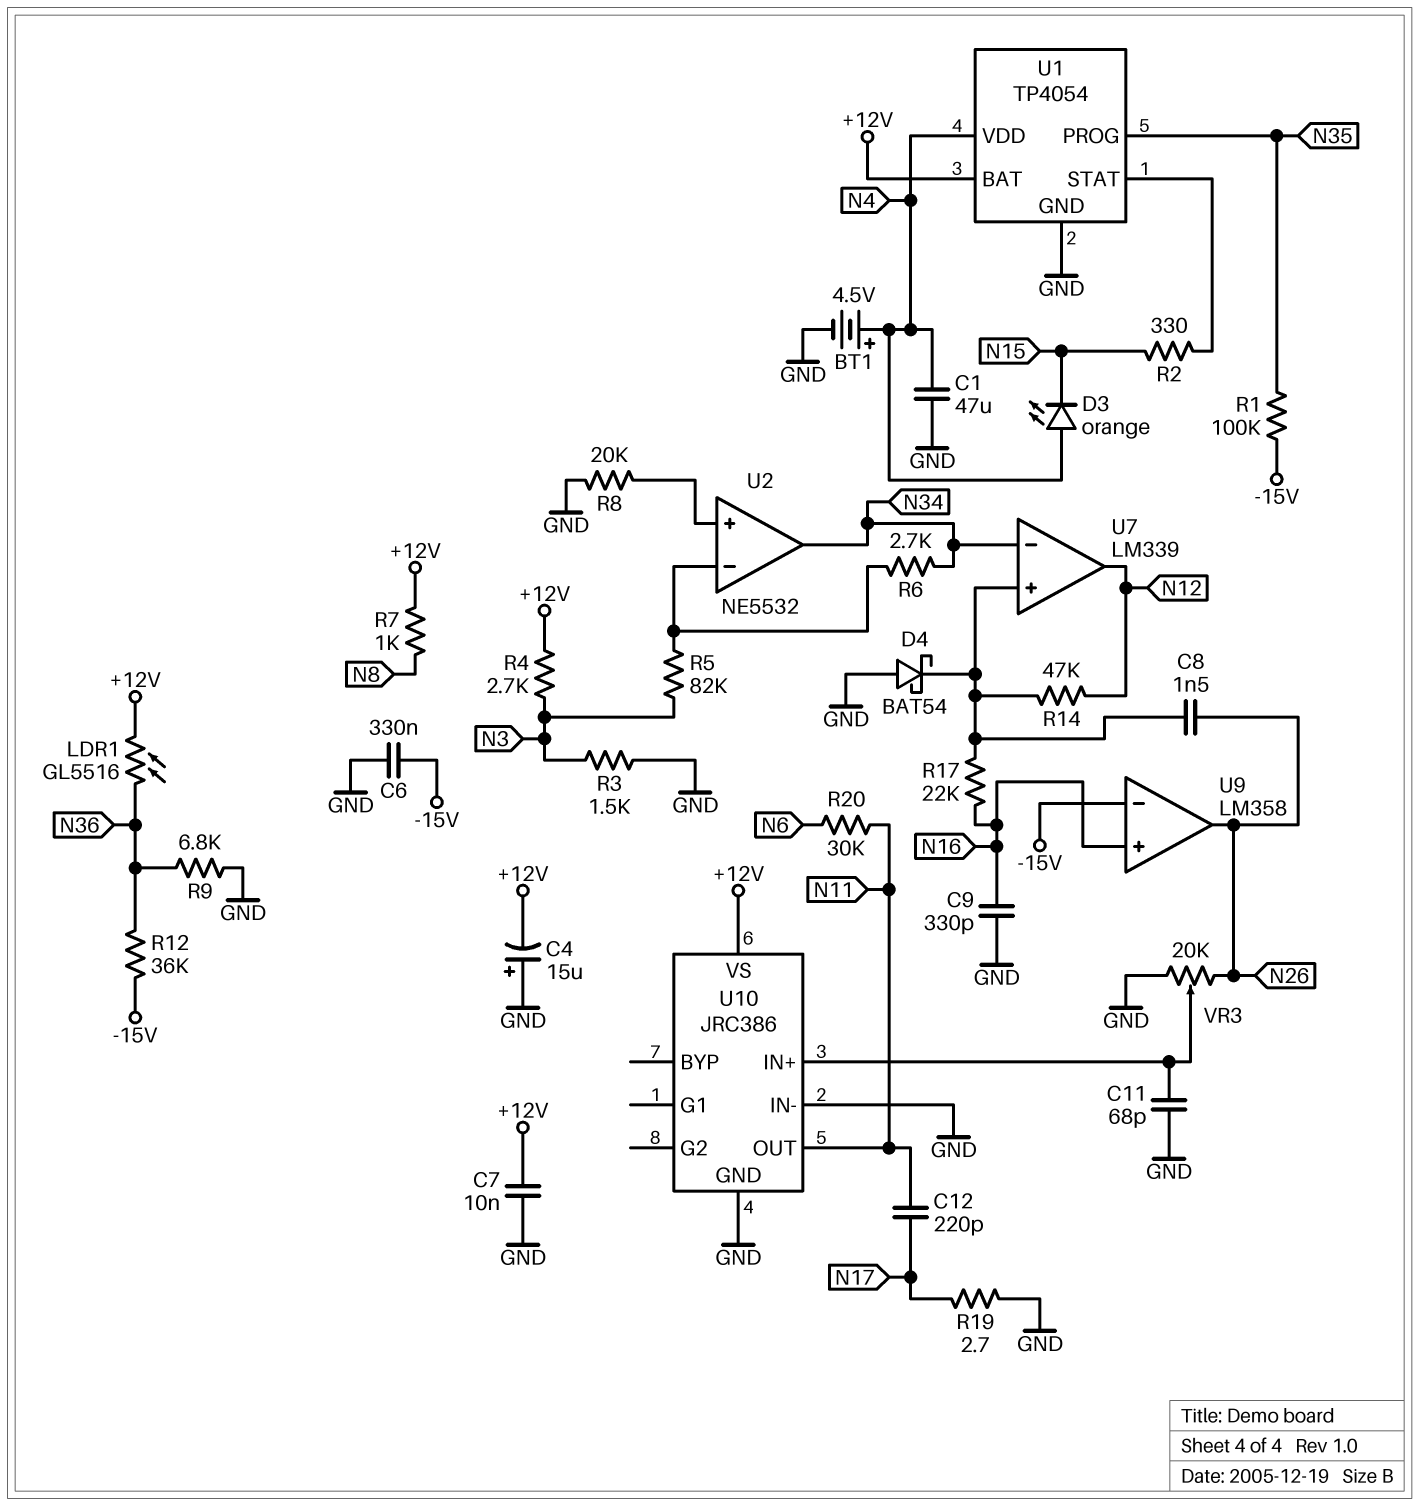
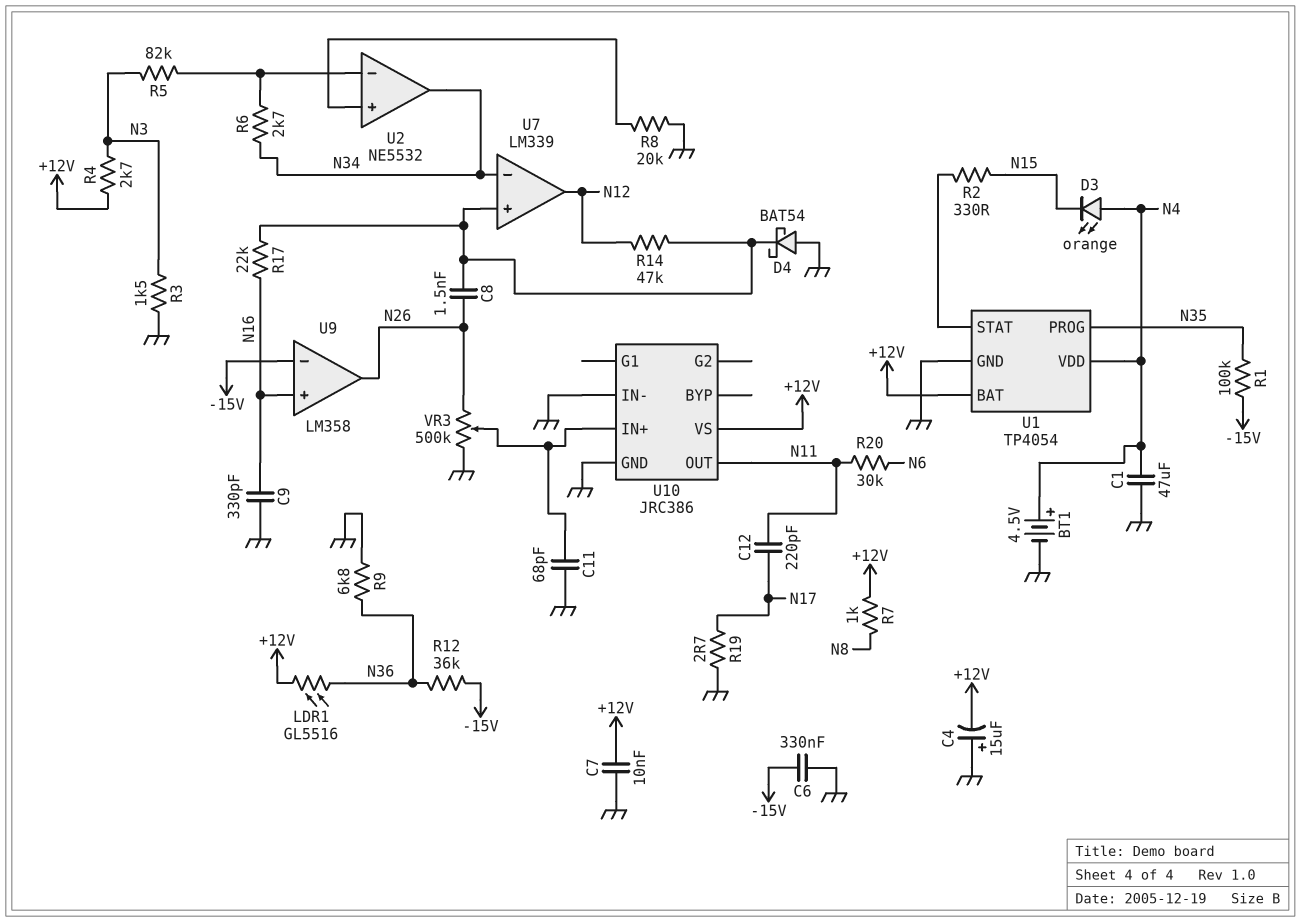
VR3: 20k (GND, N26, wiper U10/IN+) -> 500k (GND, N26, wiper U10/IN+)

